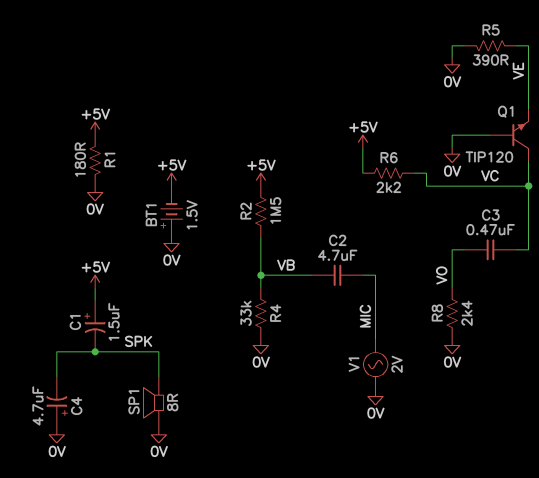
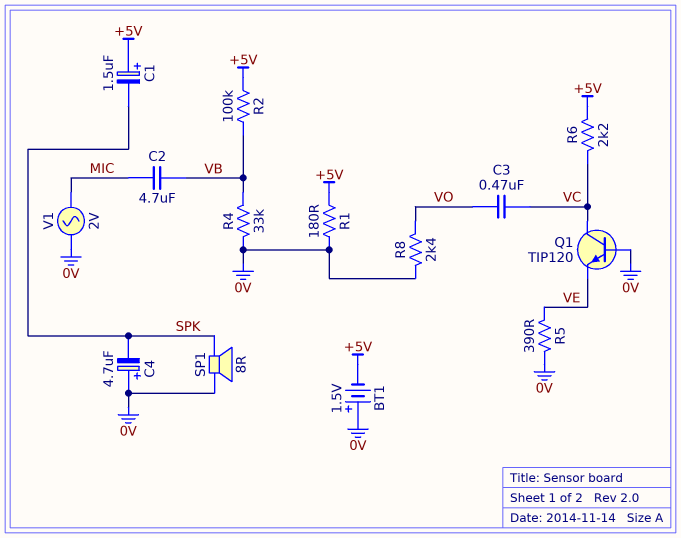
R2: 1.5M (+5V, VB) -> 100k (+5V, VB)

